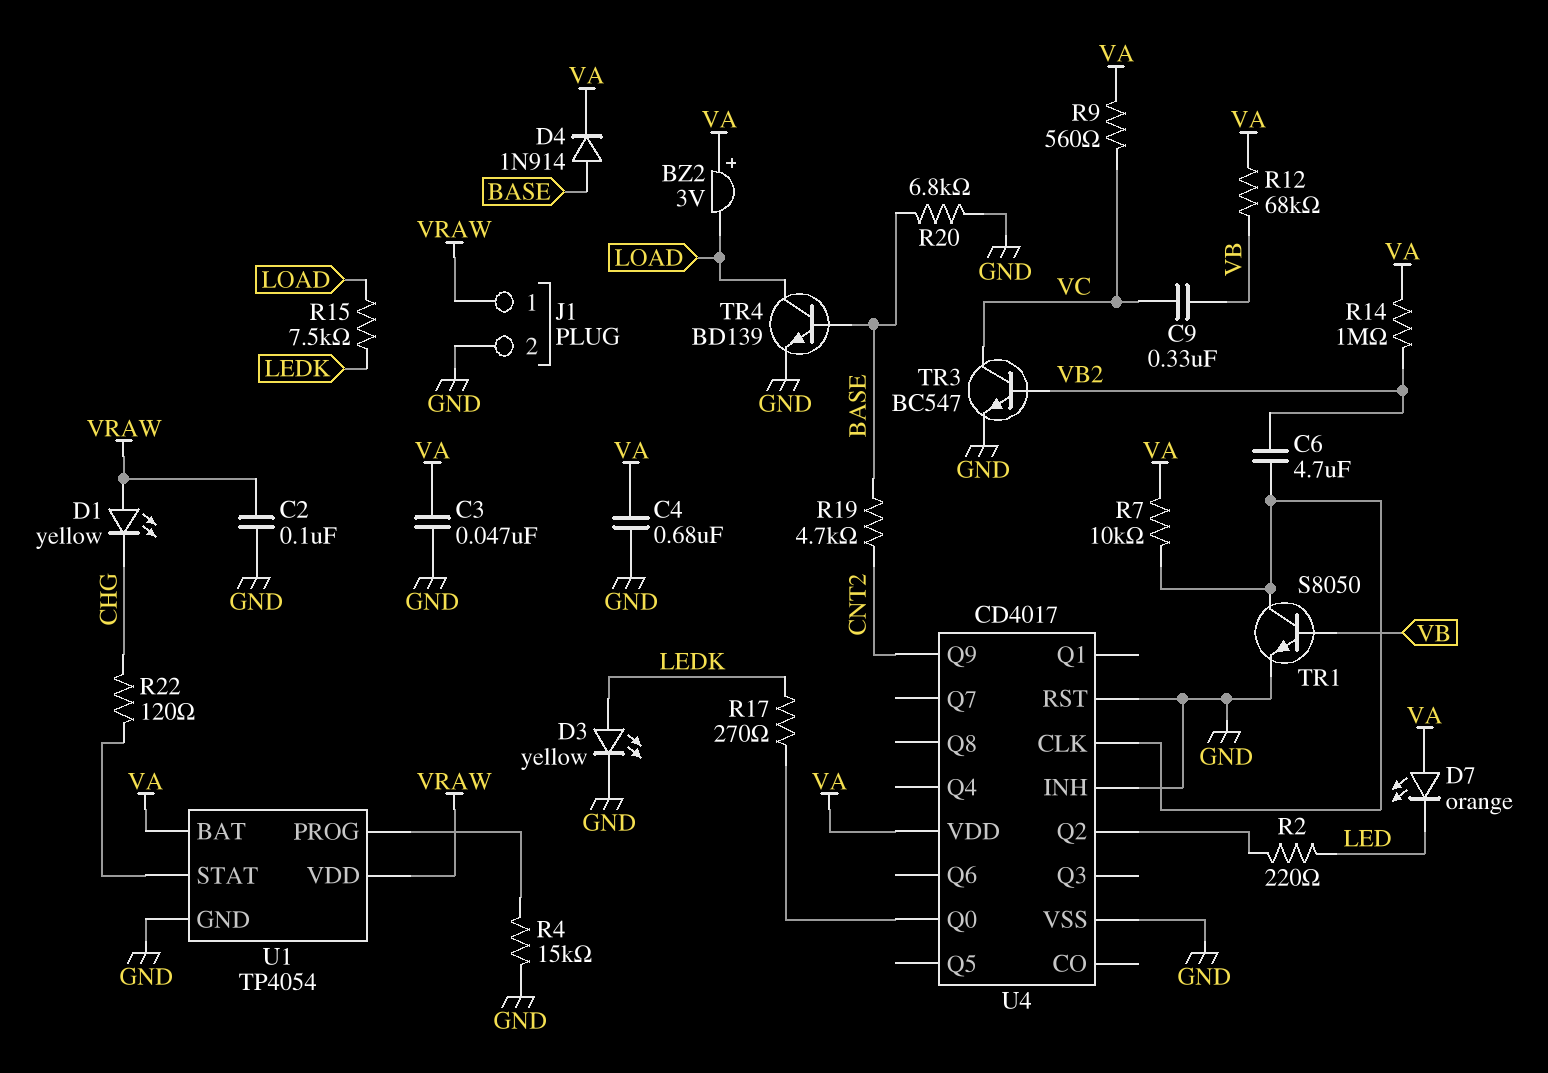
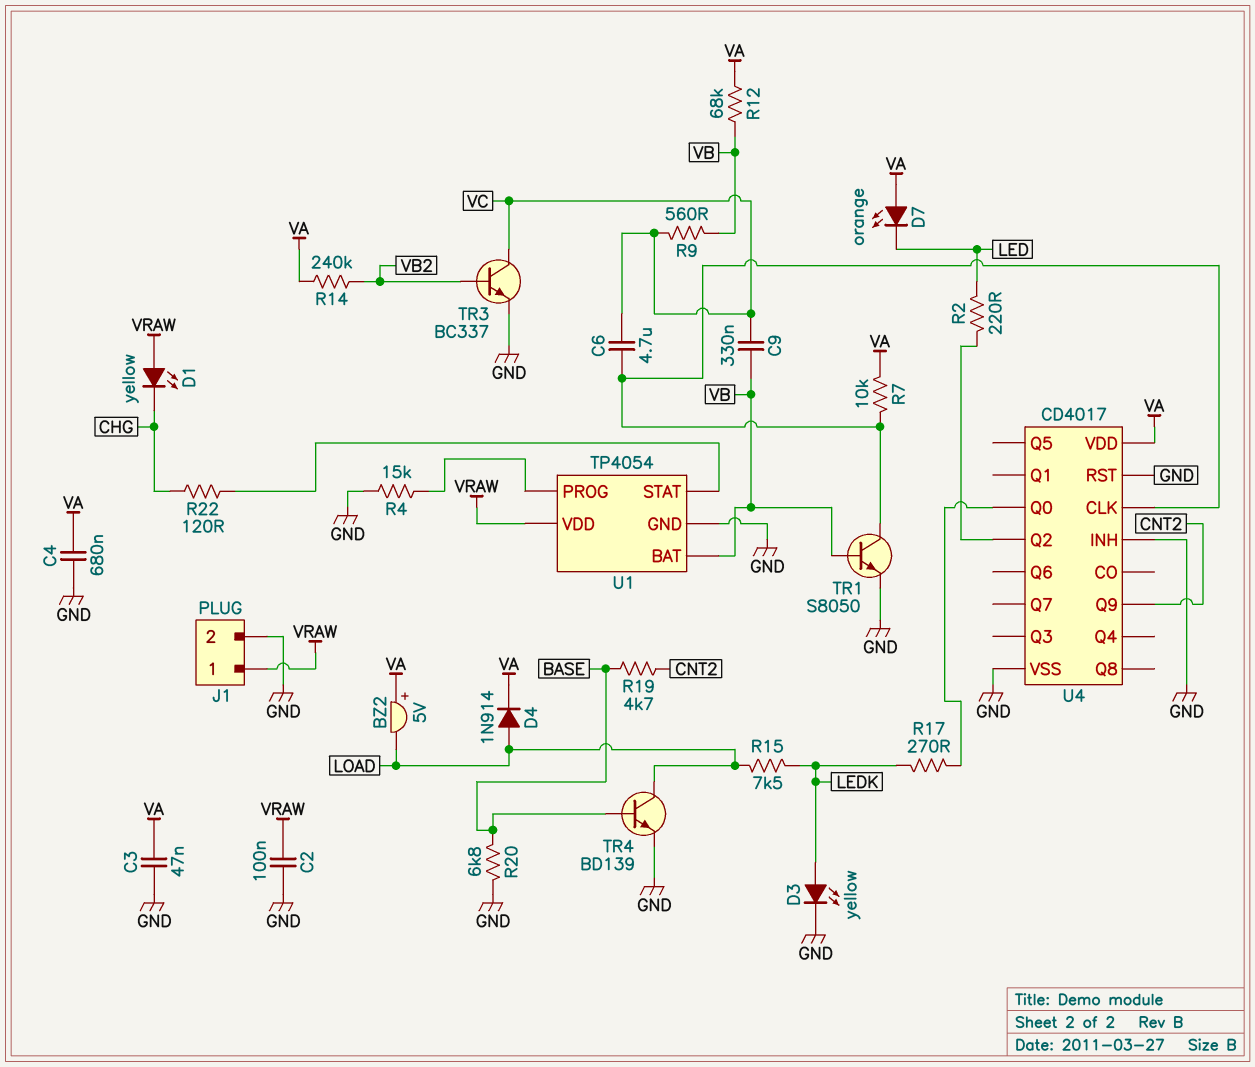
BZ2: buzzer 3V (plus VA, minus LOAD) -> buzzer 5V (plus VA, minus LOAD)
C6: 4.7uF (U4/CLK, VB2) -> 4.7uF (U4/CLK, VC)
D4: diode 1N914 (A BASE, K VA) -> diode 1N914 (A LOAD, K VA)
R9: 560 (VA, VC) -> 560 (VB, VC)
R14: 1M (VA, VB2) -> 240k (VA, VB2)
TR3: NPN BC547 (B VB2, C VC, E GND) -> NPN BC337 (B VB2, C VC, E GND)
U1 pin BAT: VA -> VB

